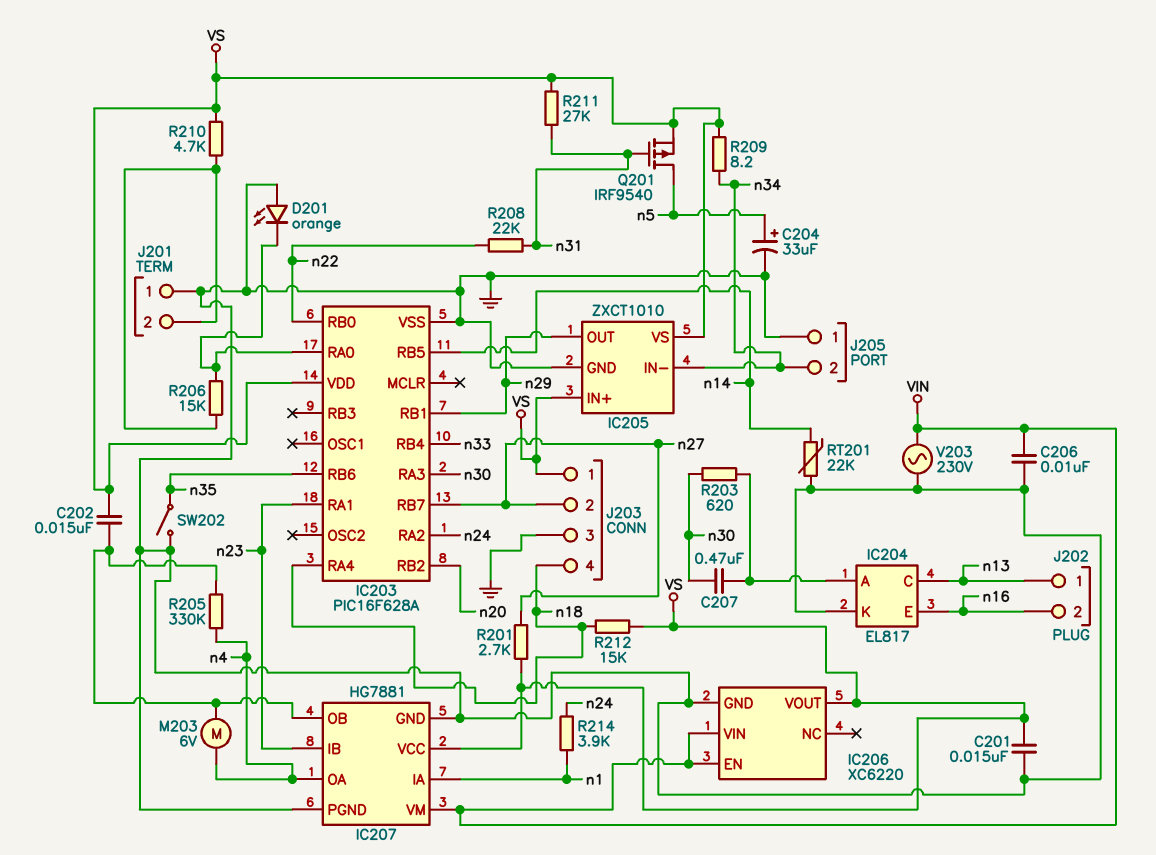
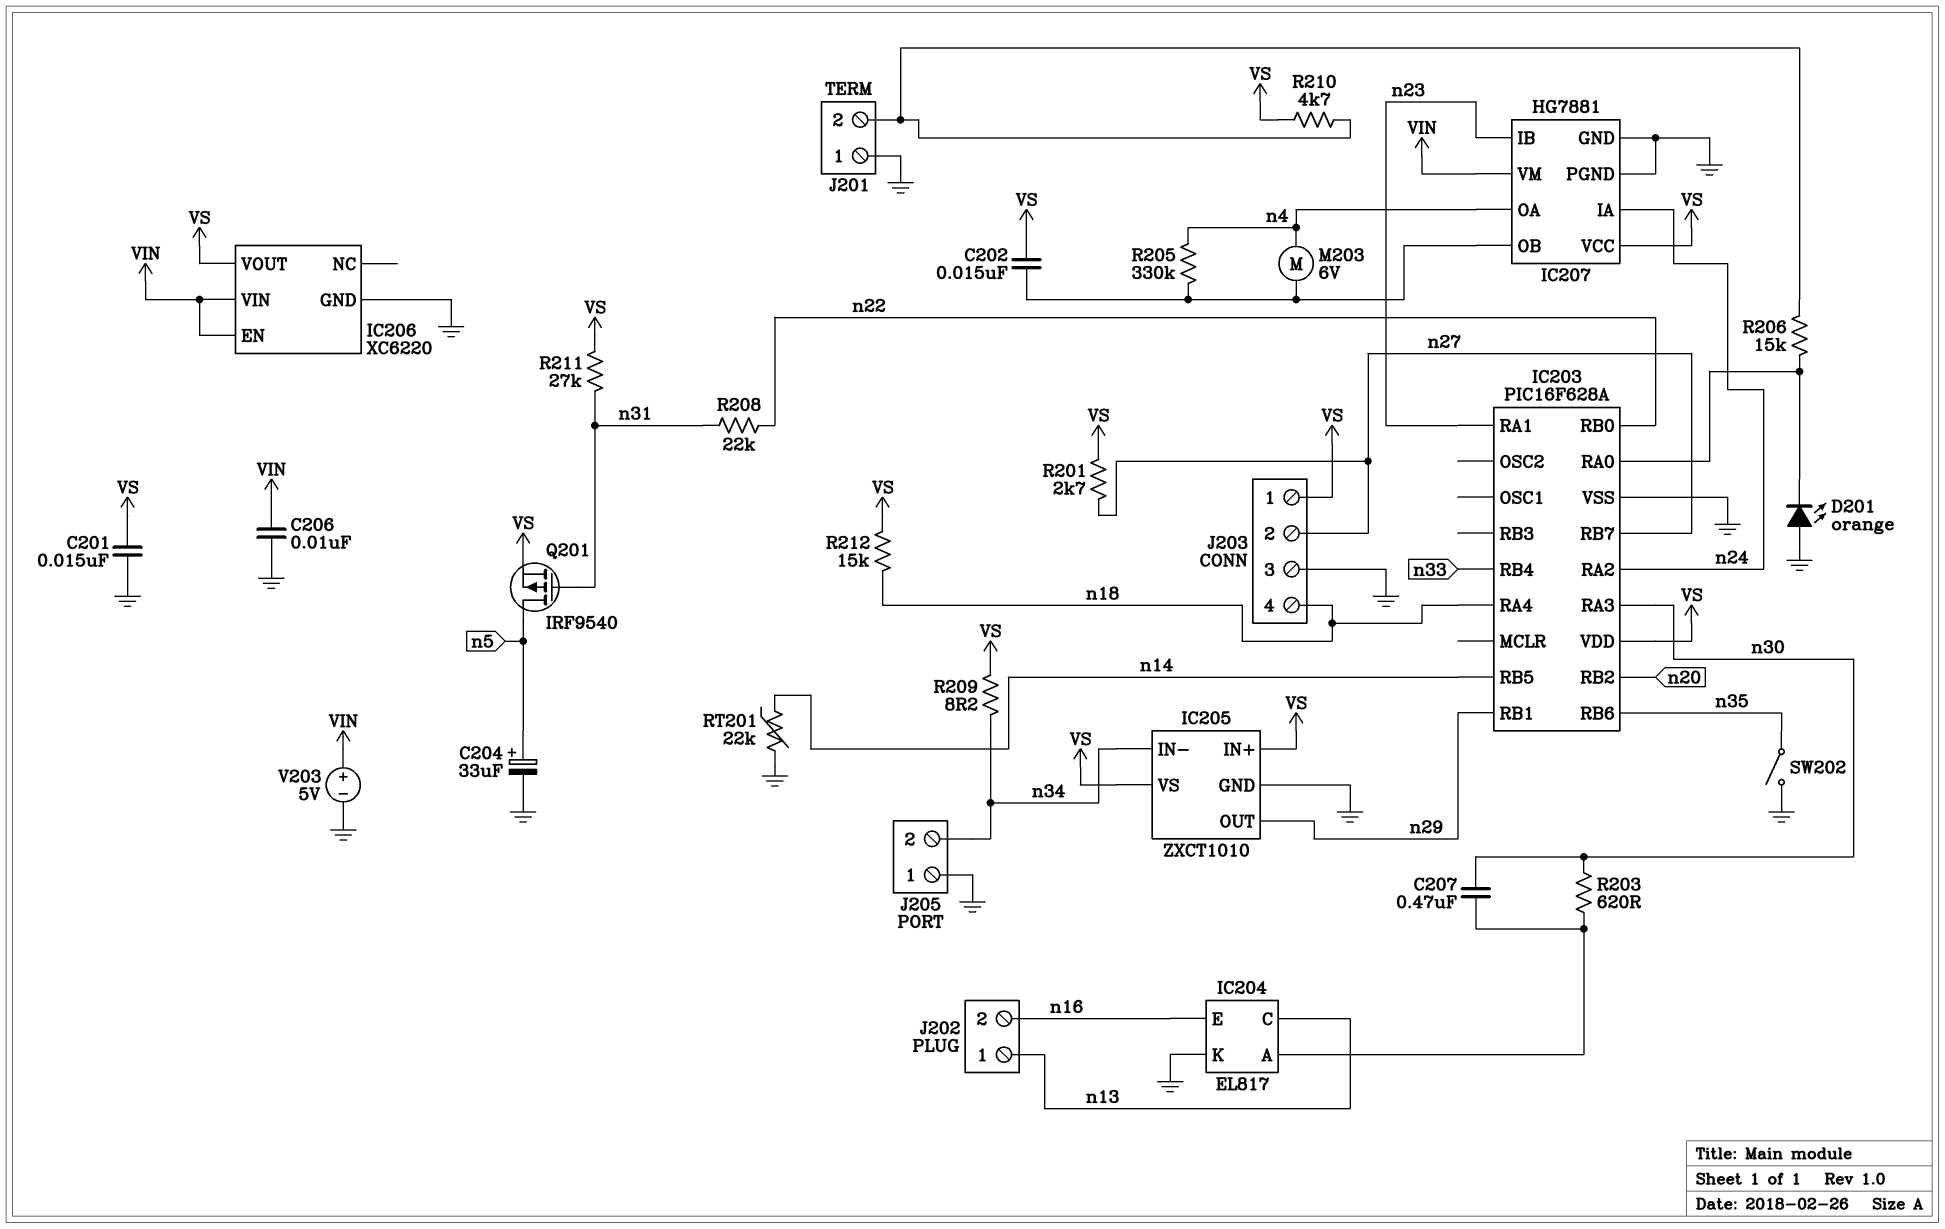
IC207 pin IA: n1 -> n24
R214: 3.9k (n1, n24) -> none
V203: AC 230V (GND, VIN) -> 5V (plus VIN, minus GND)

